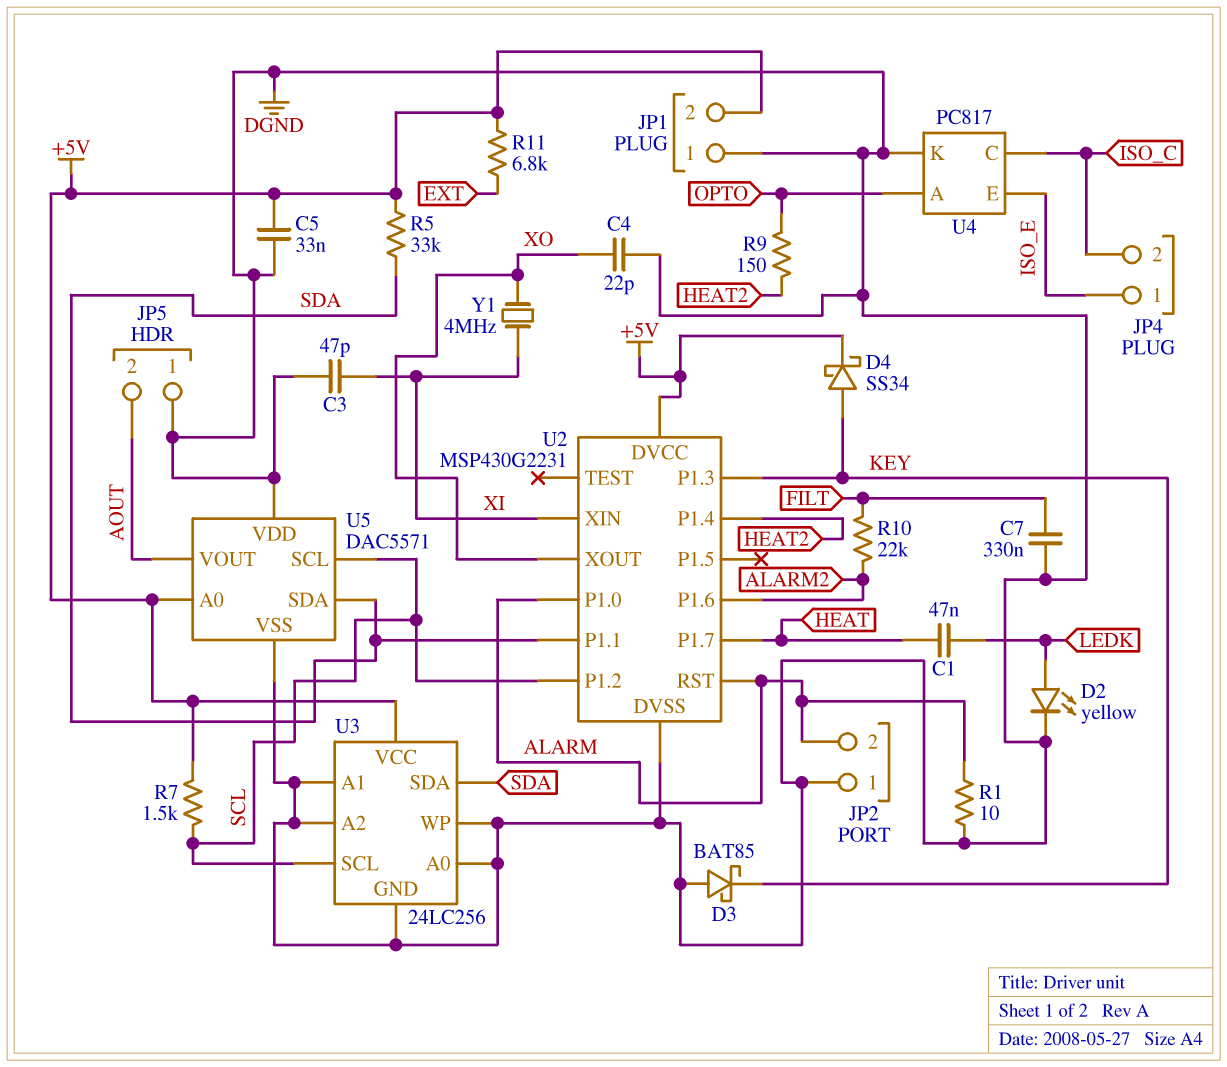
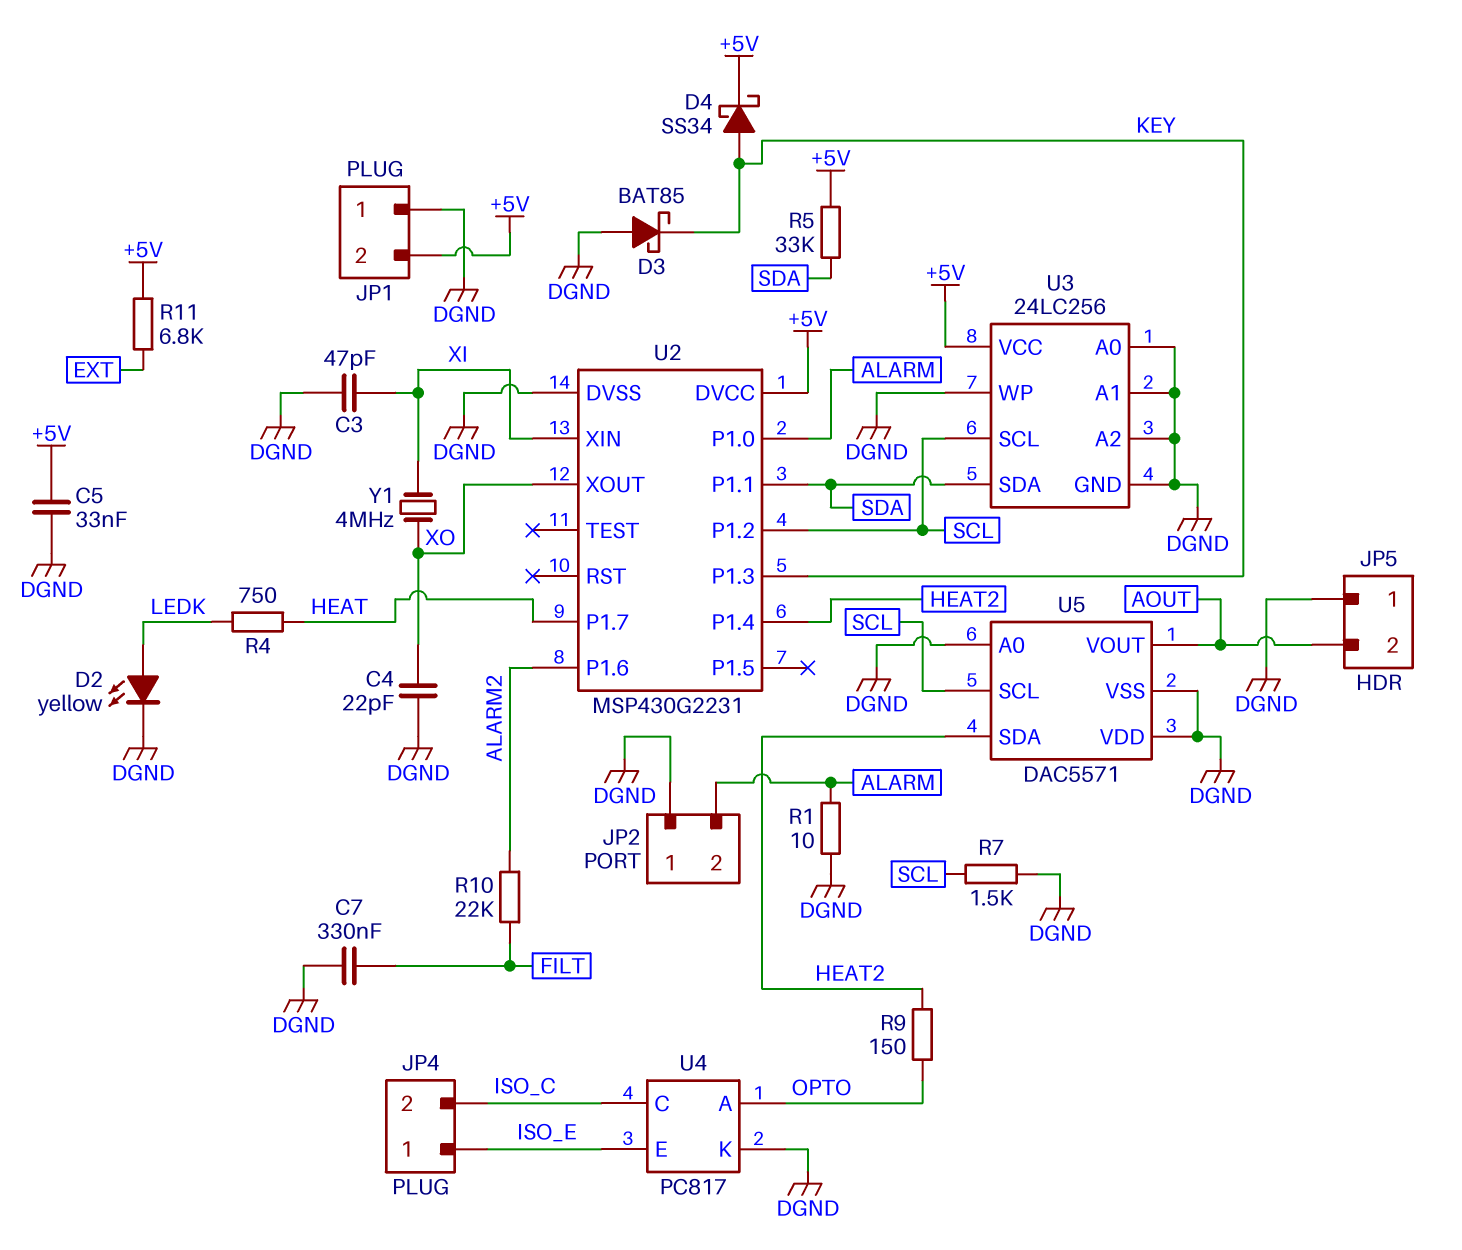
C1: 47nF (HEAT, LEDK) -> none
R4: none -> 750 (HEAT, LEDK)
R7: 1.5k (+5V, SCL) -> 1.5k (DGND, SCL)
U2 pin RST: ALARM -> none
U5 pin A0: +5V -> DGND
U5 pin SDA: SDA -> HEAT2

